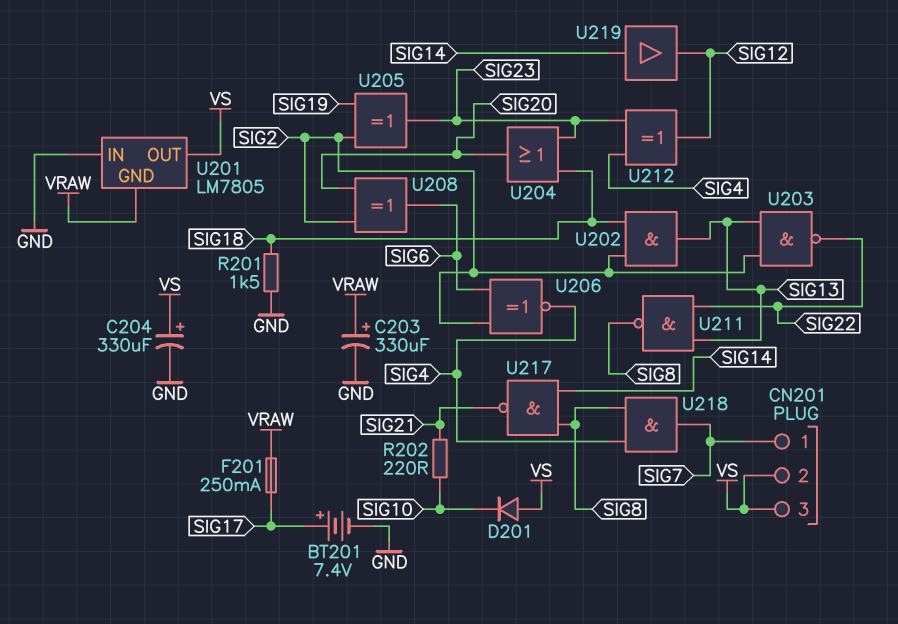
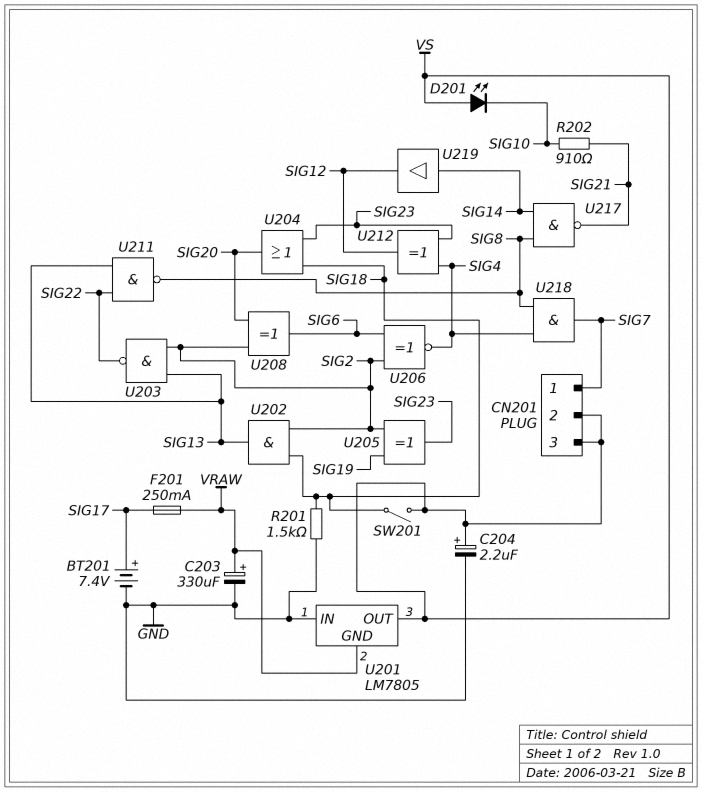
C204: 330uF (plus VS, minus GND) -> 2.2uF (plus VS, minus GND)
D201: diode (A VS, K SIG10) -> LED (A VS, K SIG10)
R202: 220 (SIG10, SIG21) -> 910 (SIG10, SIG21)
SW201: none -> switch (SIG18, VS)

